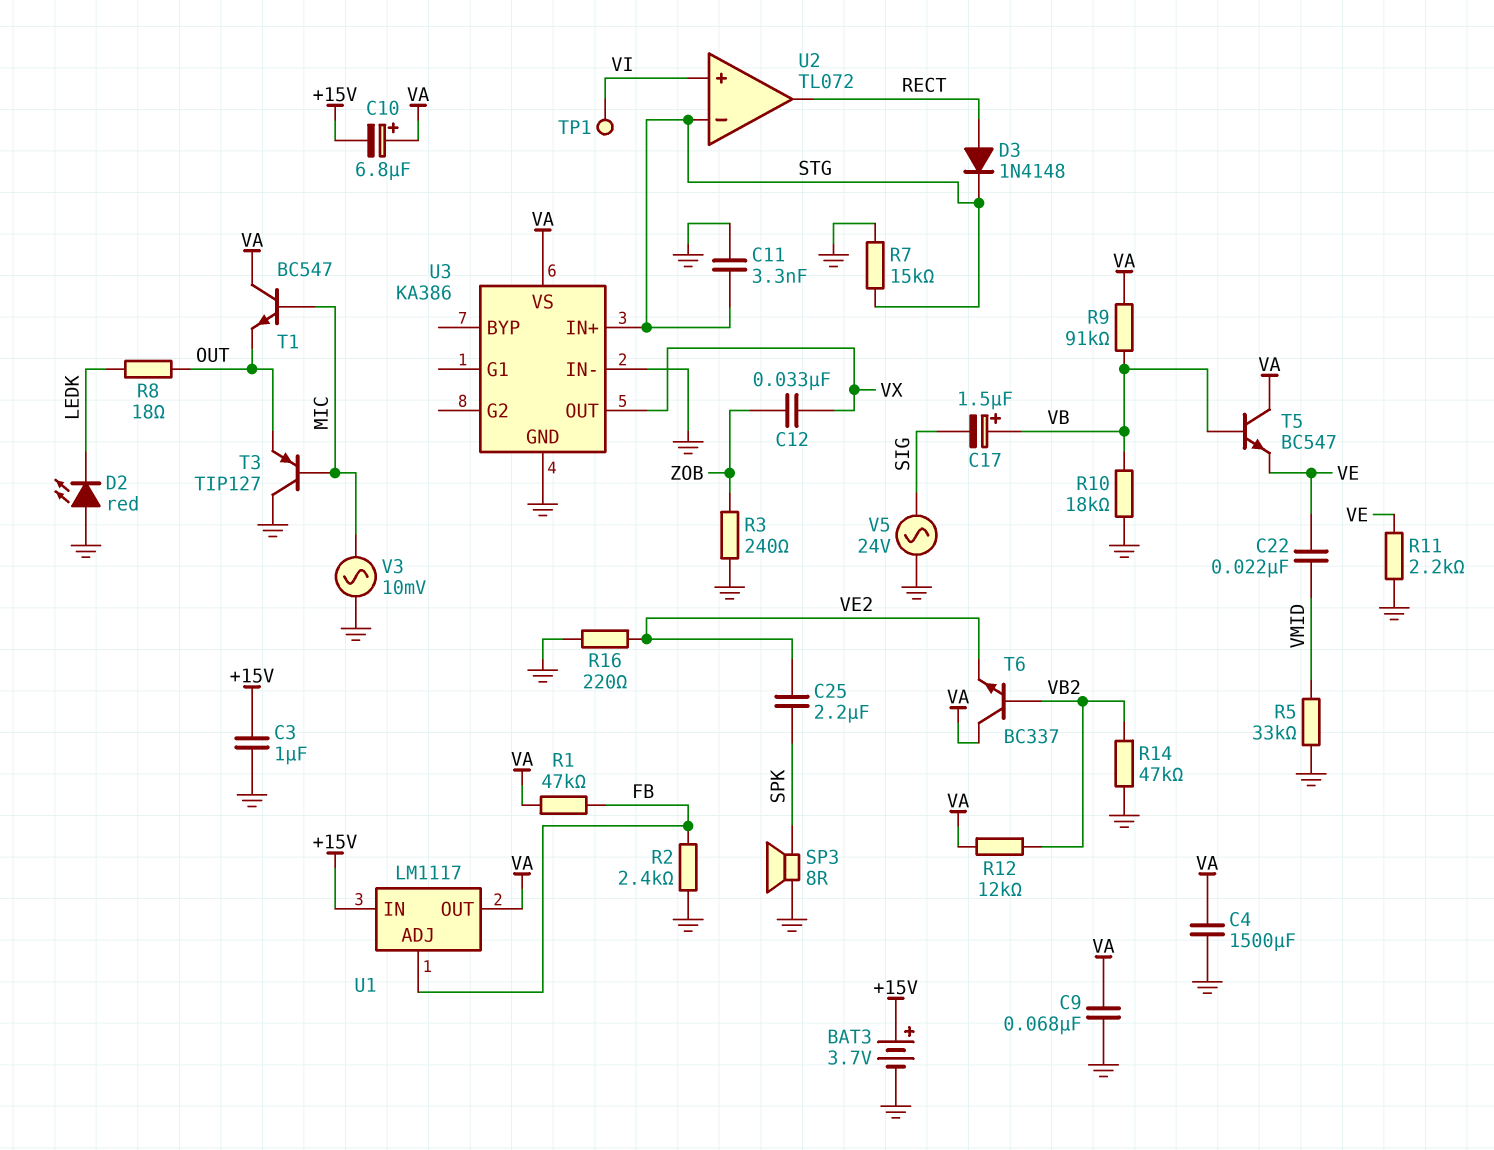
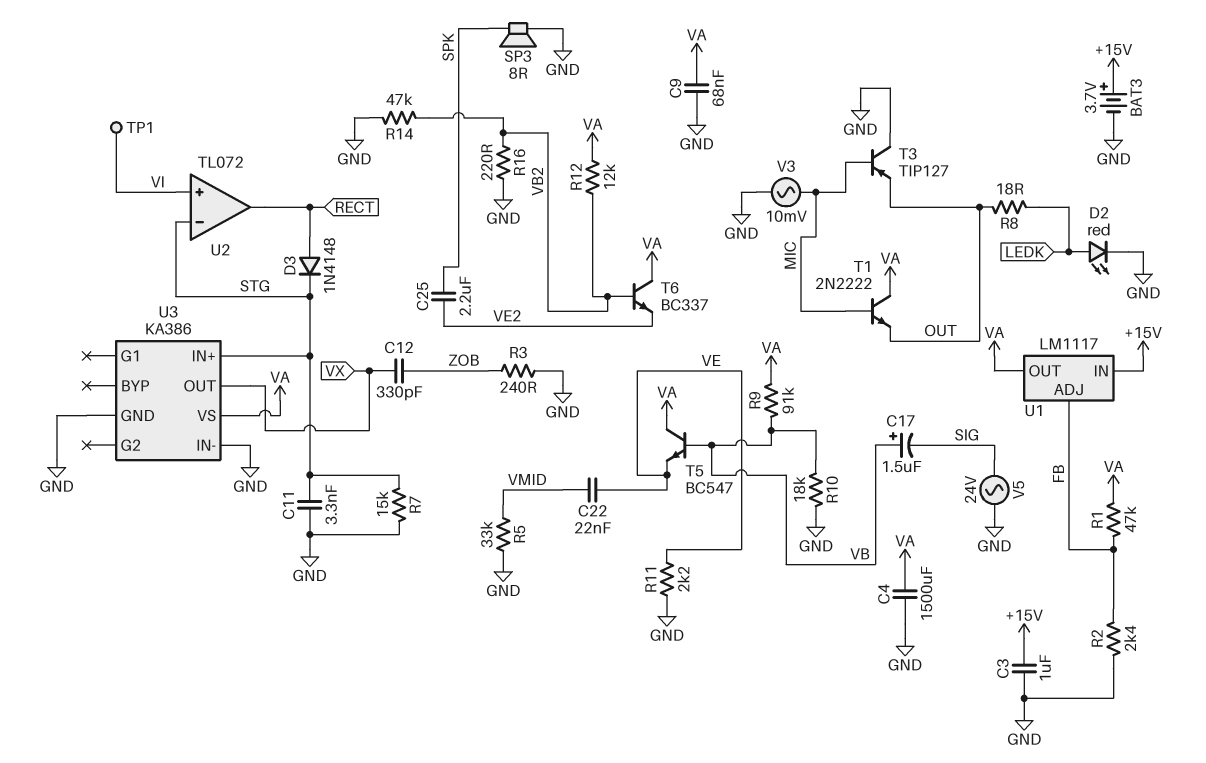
C10: 6.8uF (plus VA, minus +15V) -> none
C12: 33nF (VX, ZOB) -> 330pF (VX, ZOB)
D2: LED red (A GND, K LEDK) -> LED red (A LEDK, K GND)
R16: 220 (GND, VE2) -> 220 (GND, VB2)
T1: NPN BC547 (B MIC, C VA, E OUT) -> NPN 2N2222 (B MIC, C VA, E OUT)

